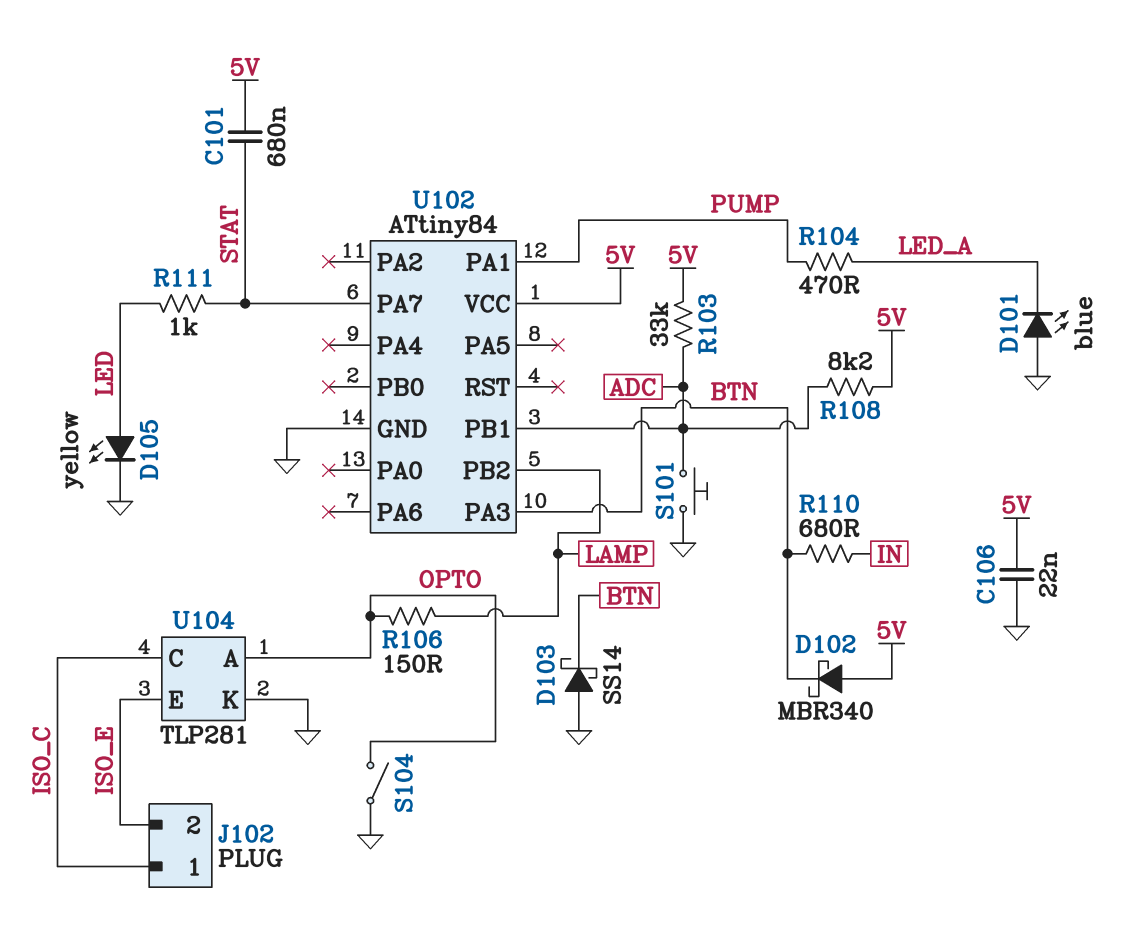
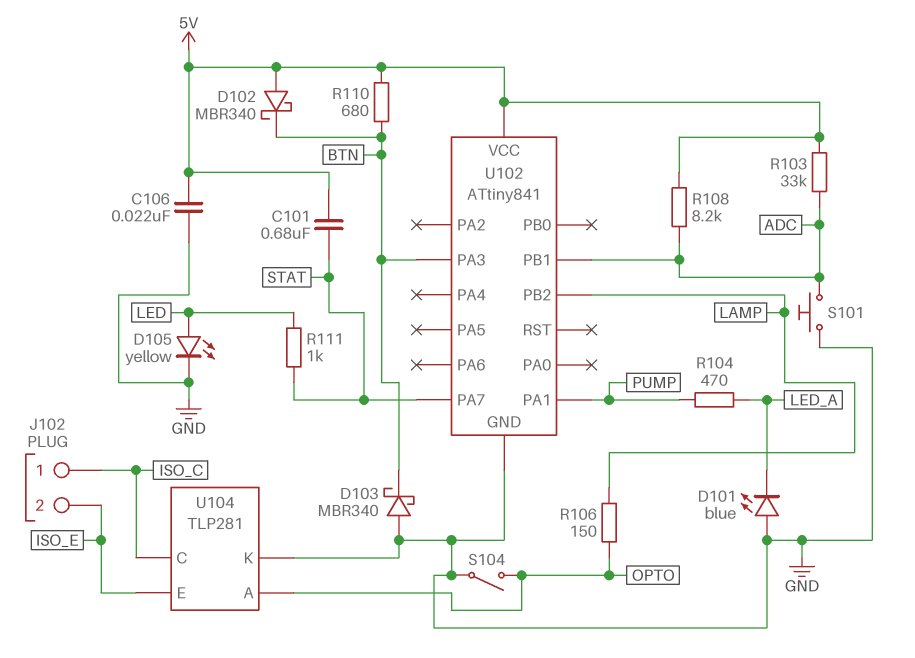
D103: schottky SS14 (A GND, K BTN) -> schottky MBR340 (A GND, K BTN)
R110: 680 (BTN, IN) -> 680 (5V, BTN)
U102: ATtiny84 -> ATtiny841

